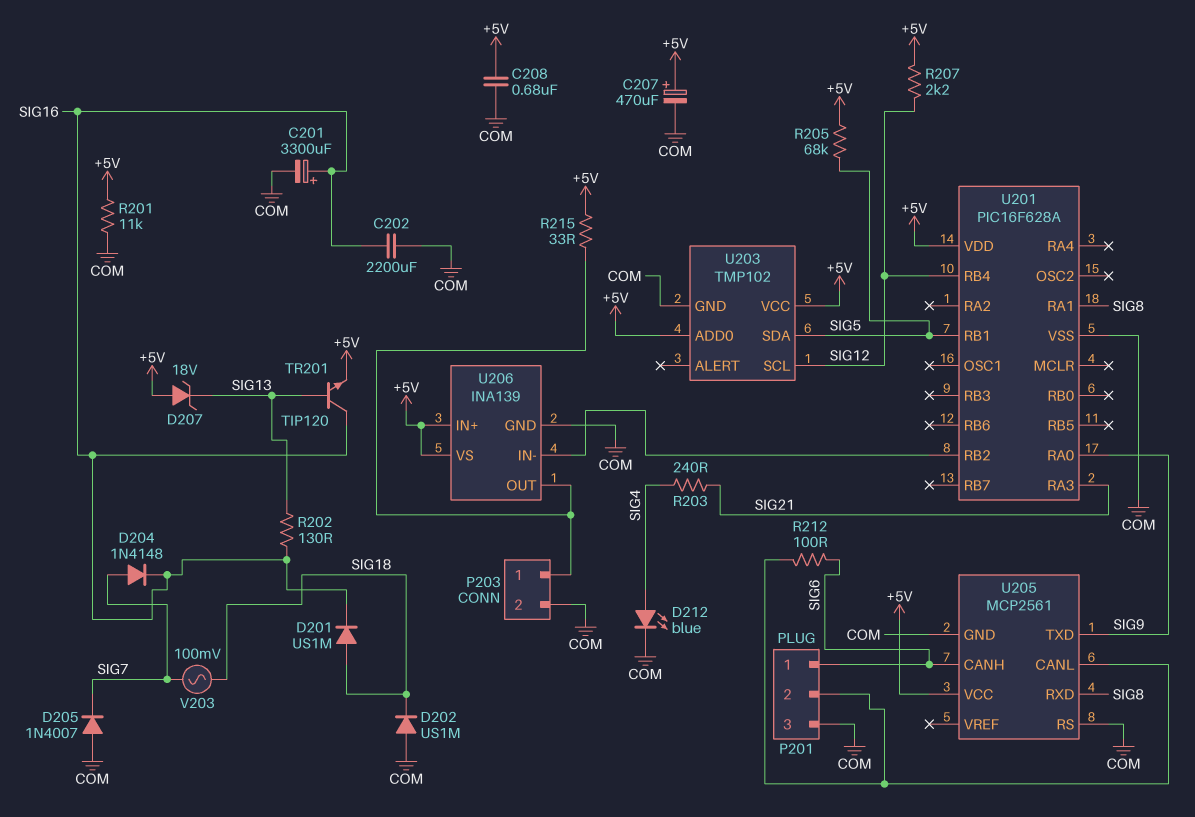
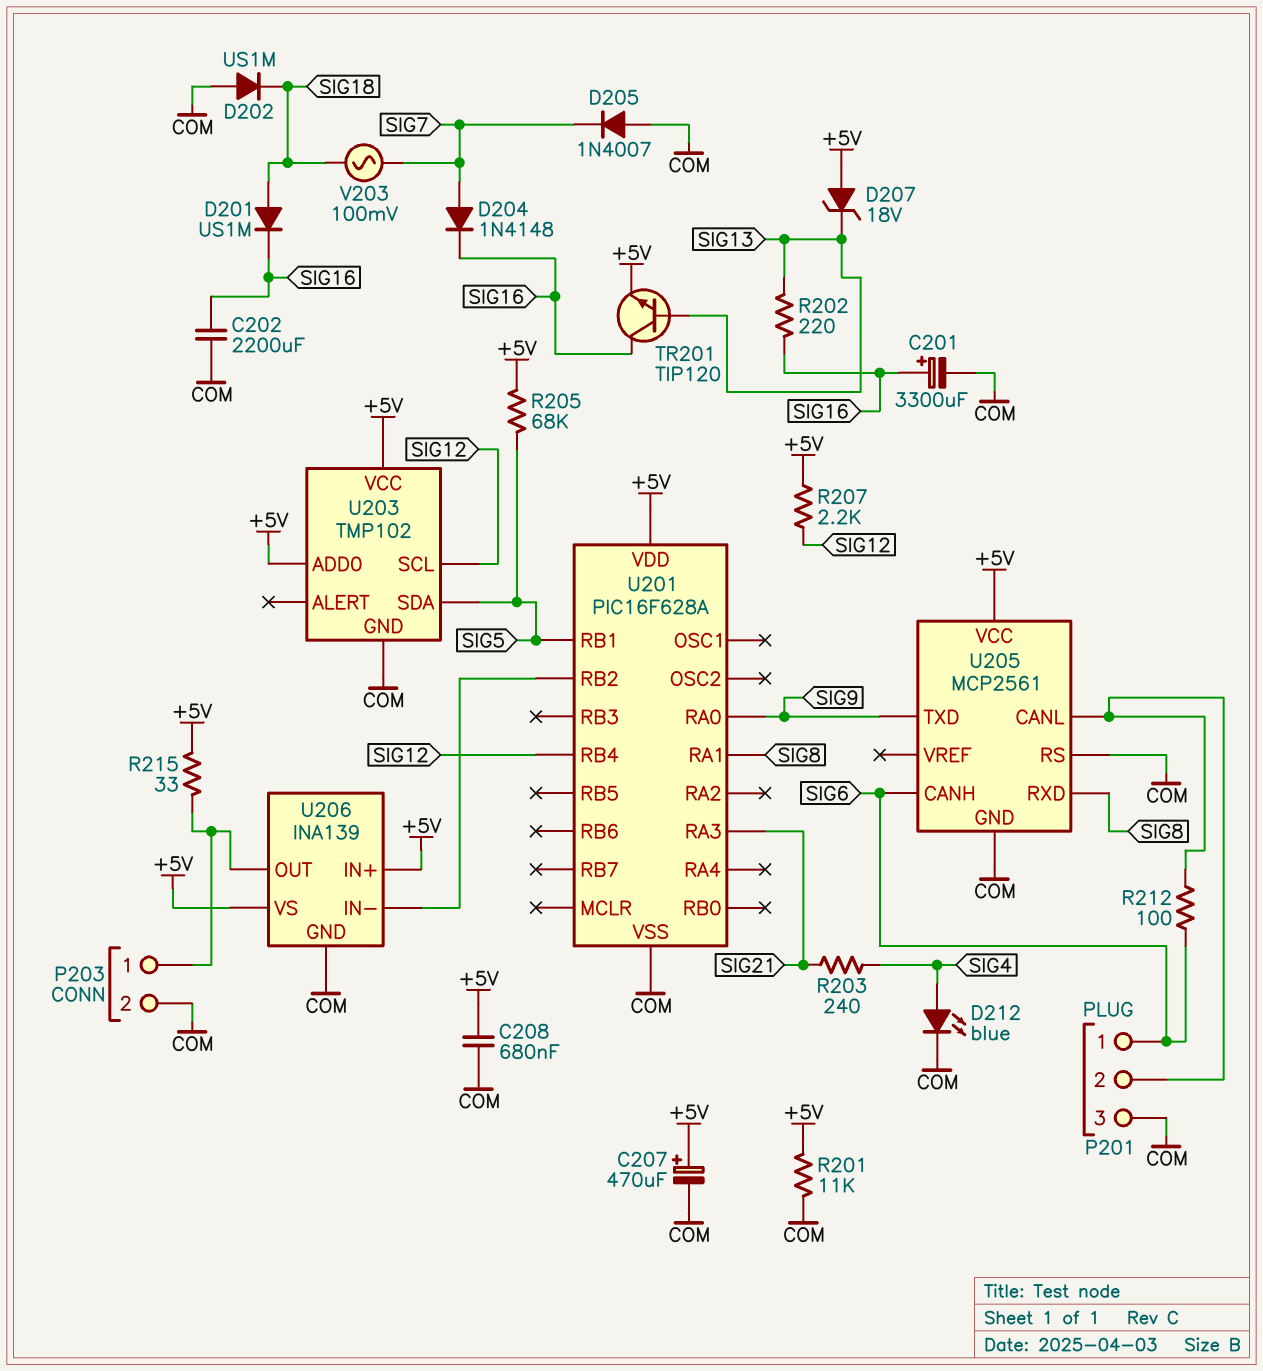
R202: 130 (SIG13, SIG16) -> 220 (SIG13, SIG16)

